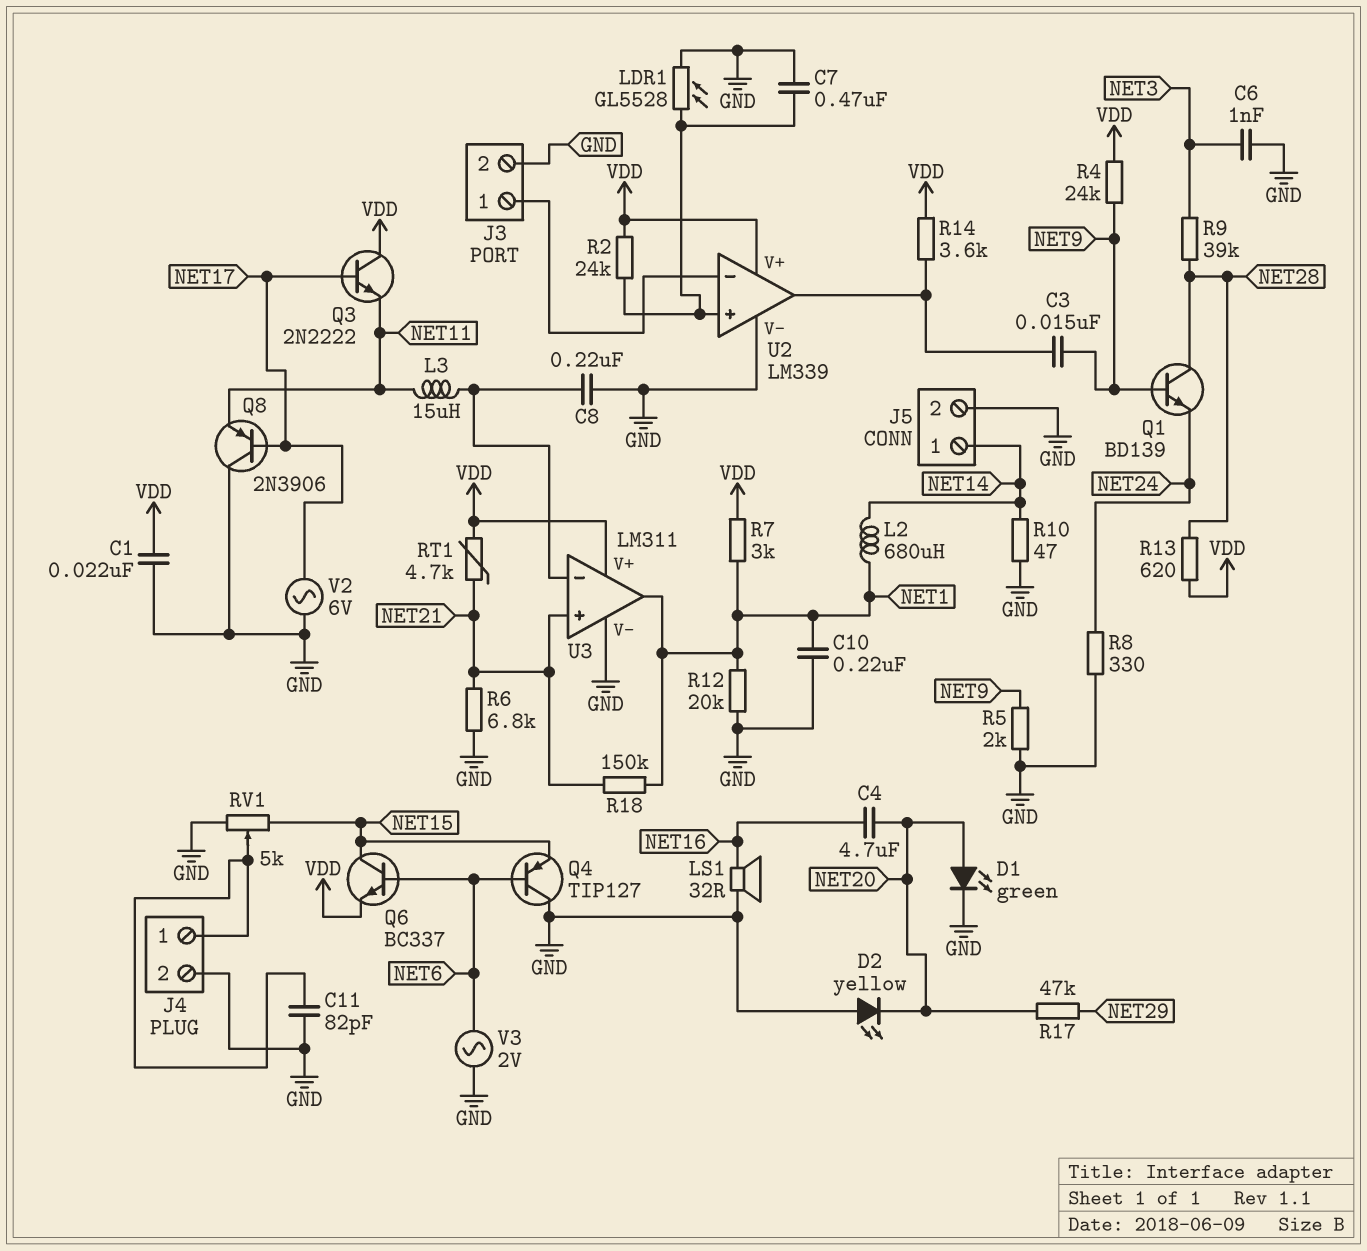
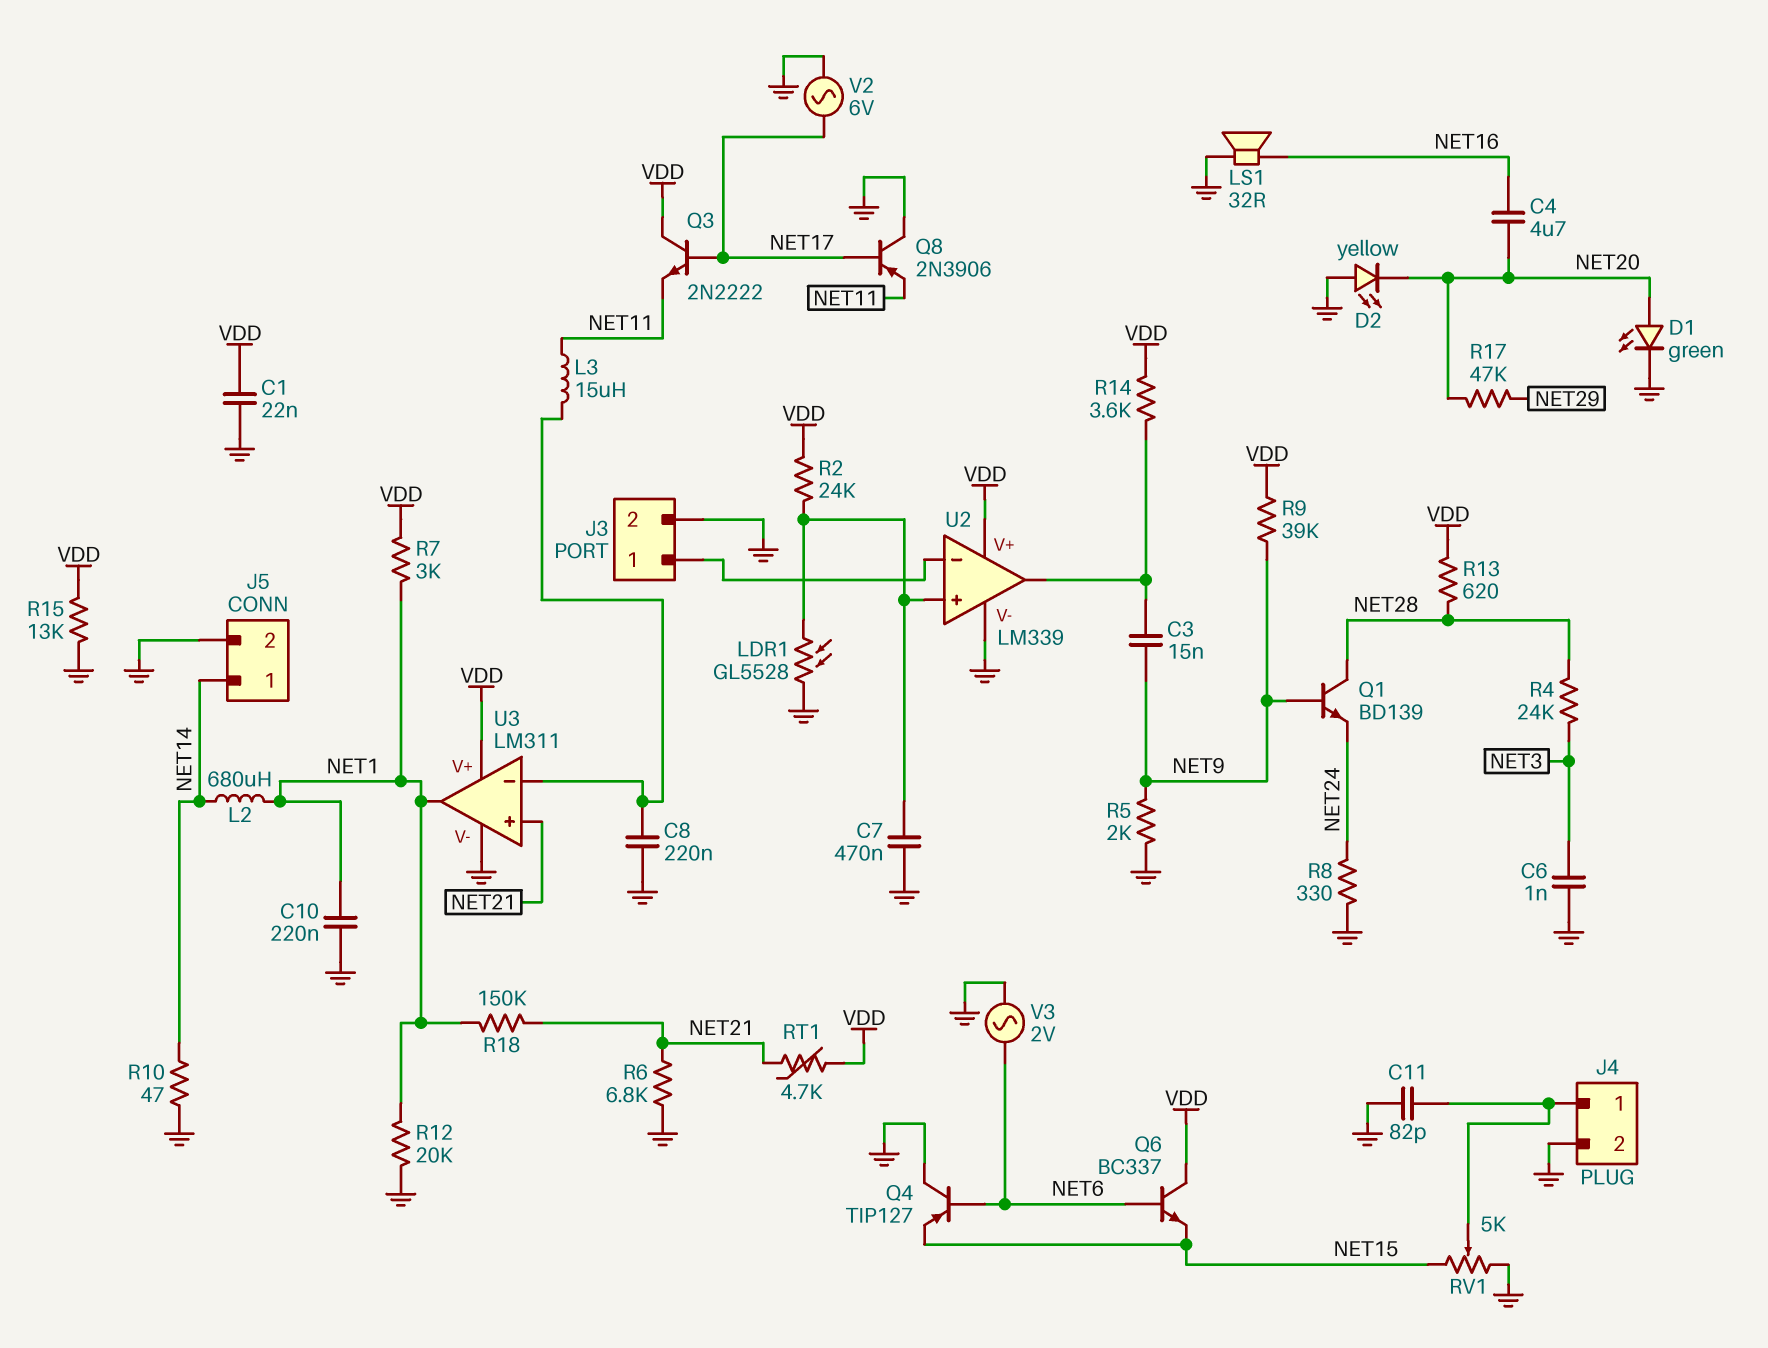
Q6: NPN BC337 (B NET6, C NET15, E VDD) -> NPN BC337 (B NET6, C VDD, E NET15)
R4: 24k (NET9, VDD) -> 24k (NET3, NET28)
R9: 39k (NET3, NET28) -> 39k (NET9, VDD)
R15: none -> 13k (GND, VDD)

